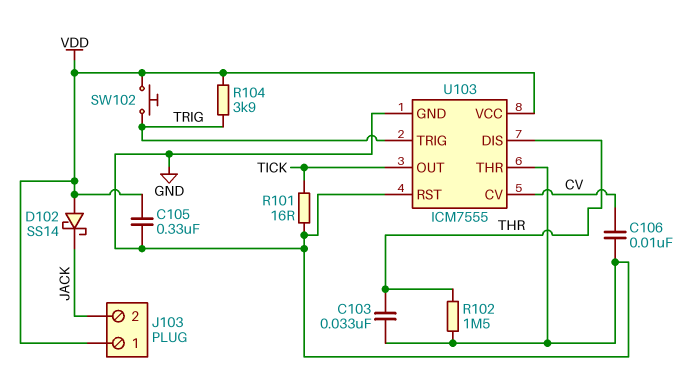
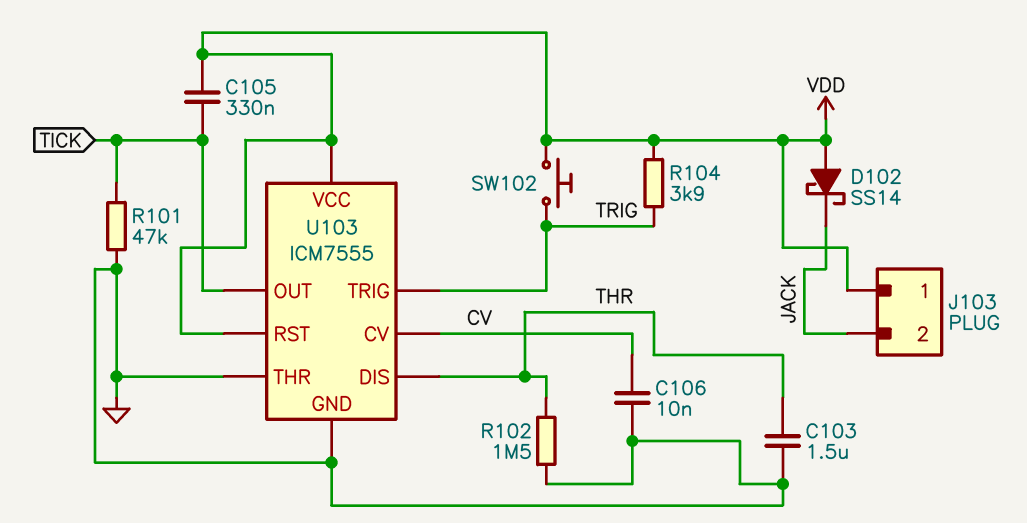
C103: 33nF (GND, THR) -> 1.5uF (GND, THR)
C105: 330nF (GND, VDD) -> 330nF (TICK, VDD)
R101: 16 (GND, TICK) -> 47k (GND, TICK)
U103 pin RST: GND -> VDD

